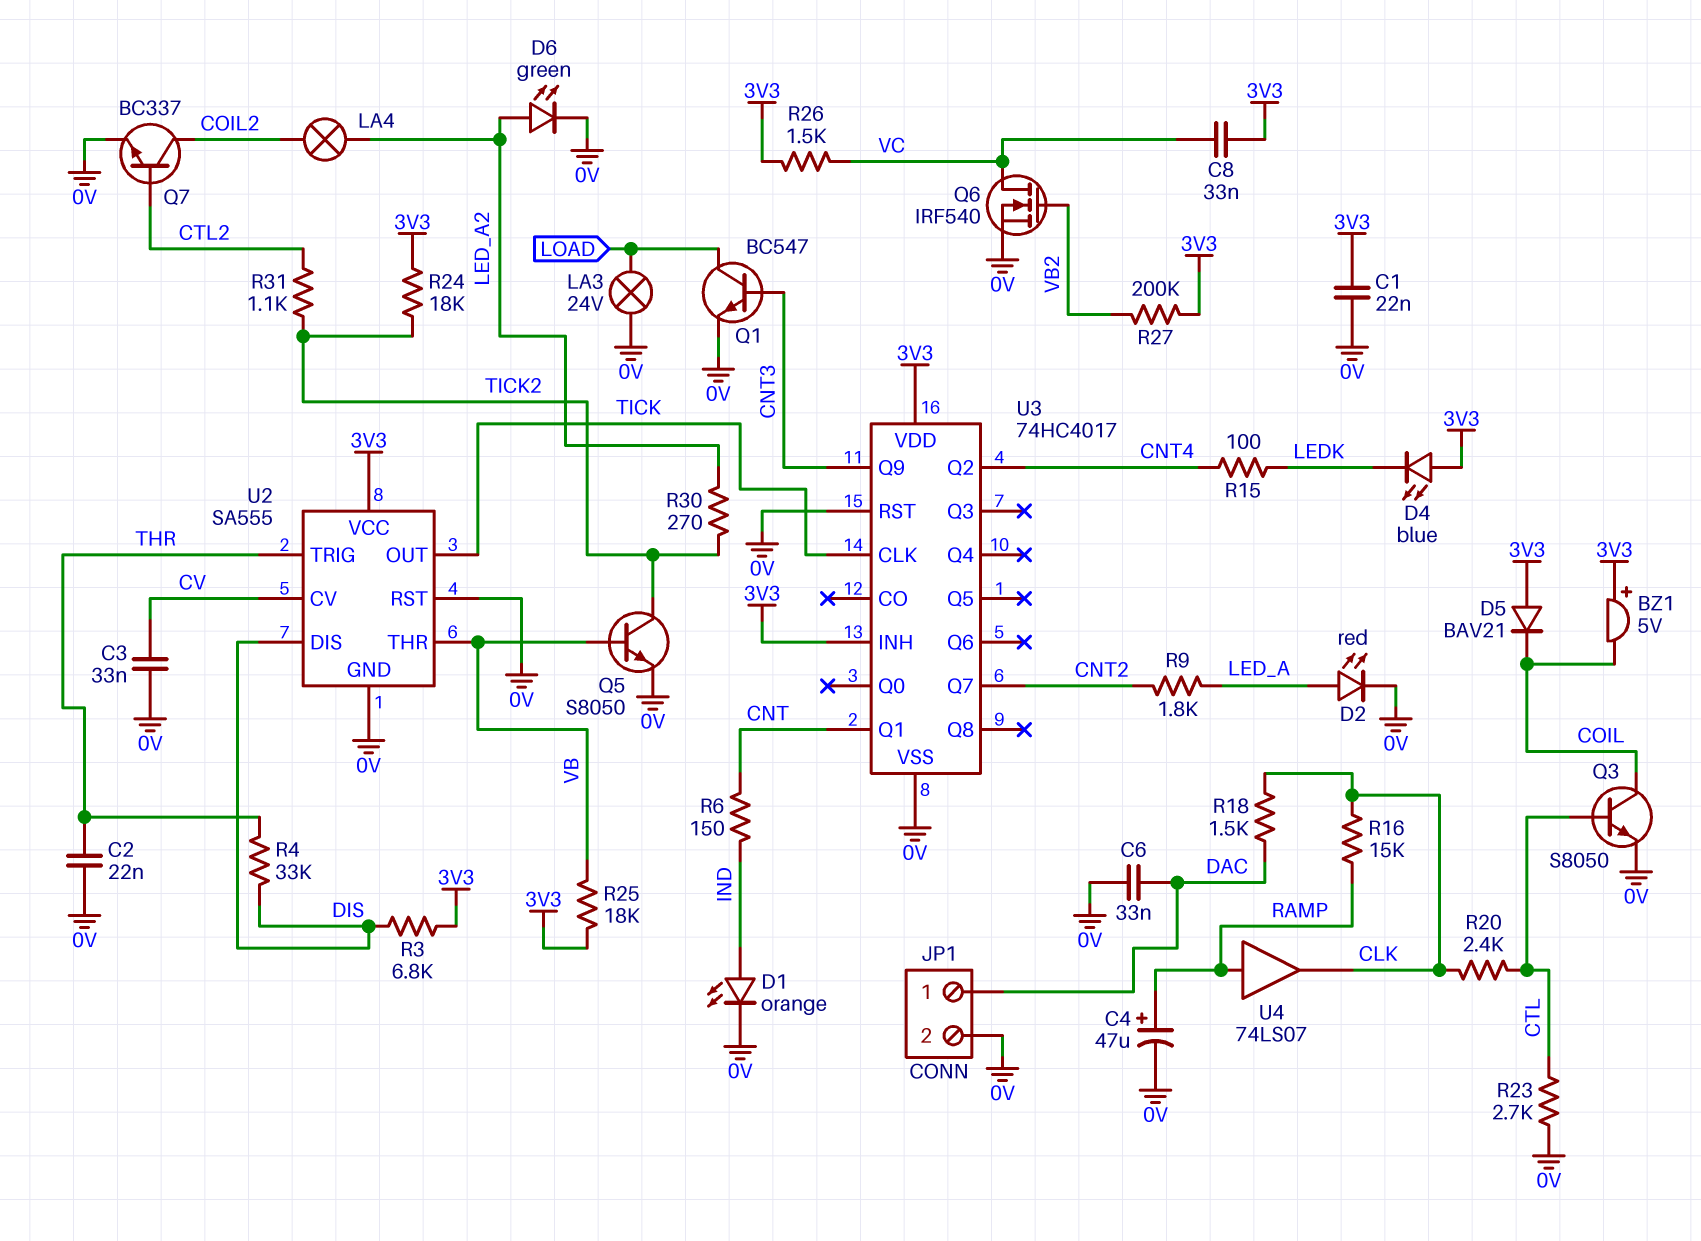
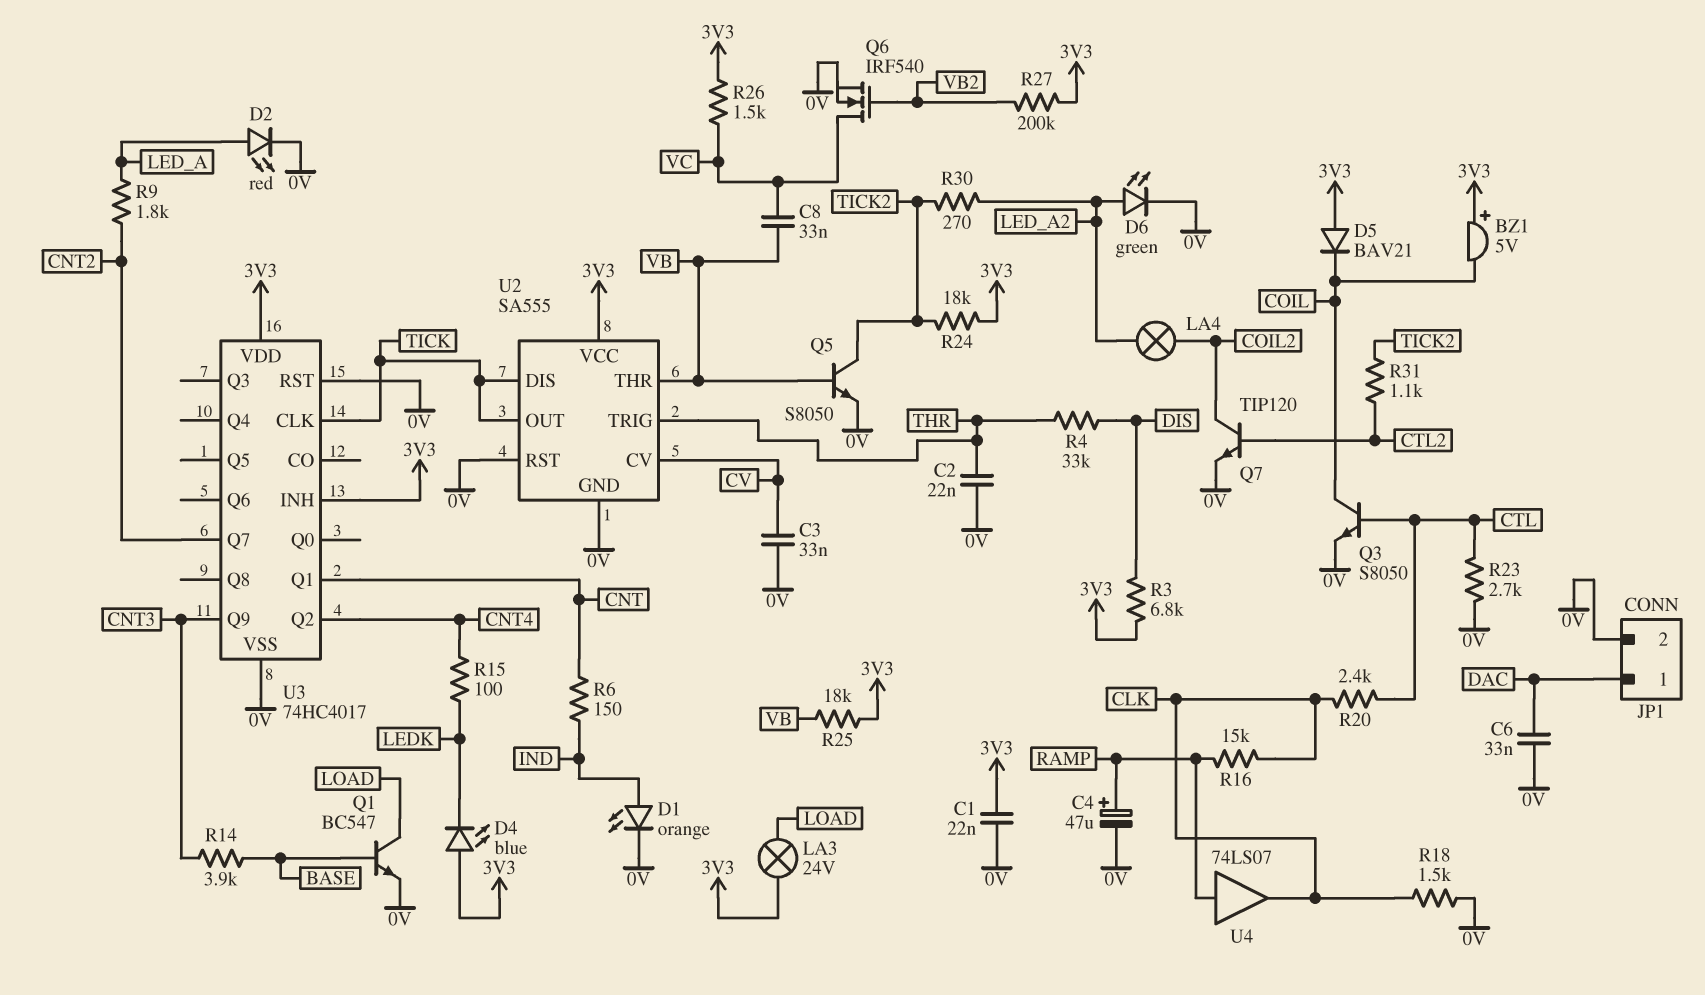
C8: 33nF (3V3, VC) -> 33nF (VB, VC)
LA3: lamp 24V (0V, LOAD) -> lamp 24V (3V3, LOAD)
Q1: NPN BC547 (B CNT3, C LOAD, E 0V) -> NPN BC547 (B BASE, C LOAD, E 0V)
Q7: NPN BC337 (B CTL2, C COIL2, E 0V) -> NPN TIP120 (B CTL2, C COIL2, E 0V)
R14: none -> 3.9k (BASE, CNT3)
R18: 1.5k (CLK, DAC) -> 1.5k (0V, CLK)
U2 pin DIS: DIS -> TICK

